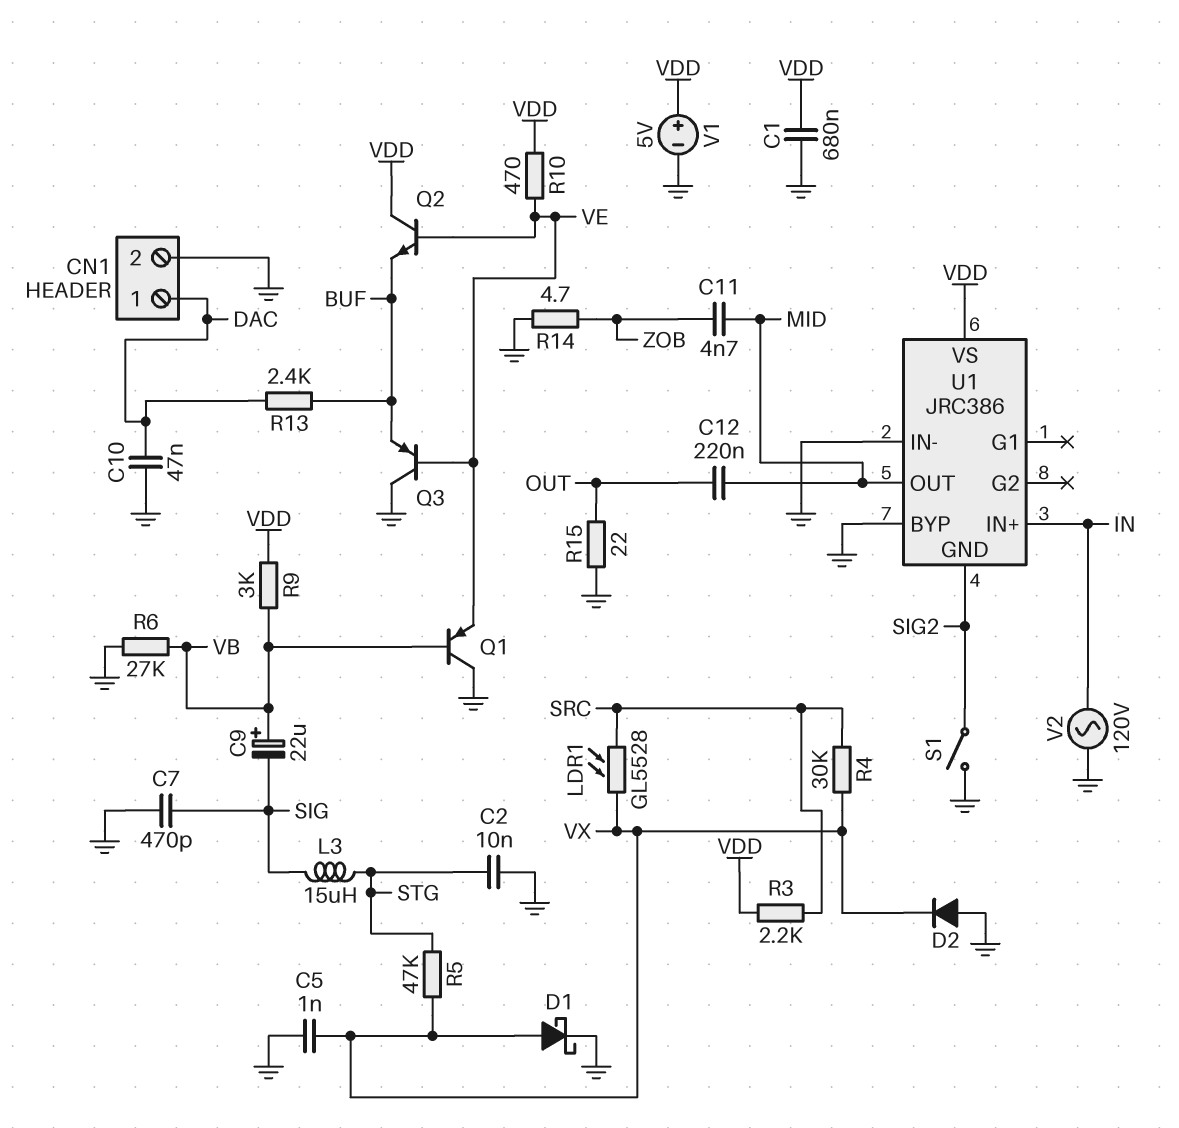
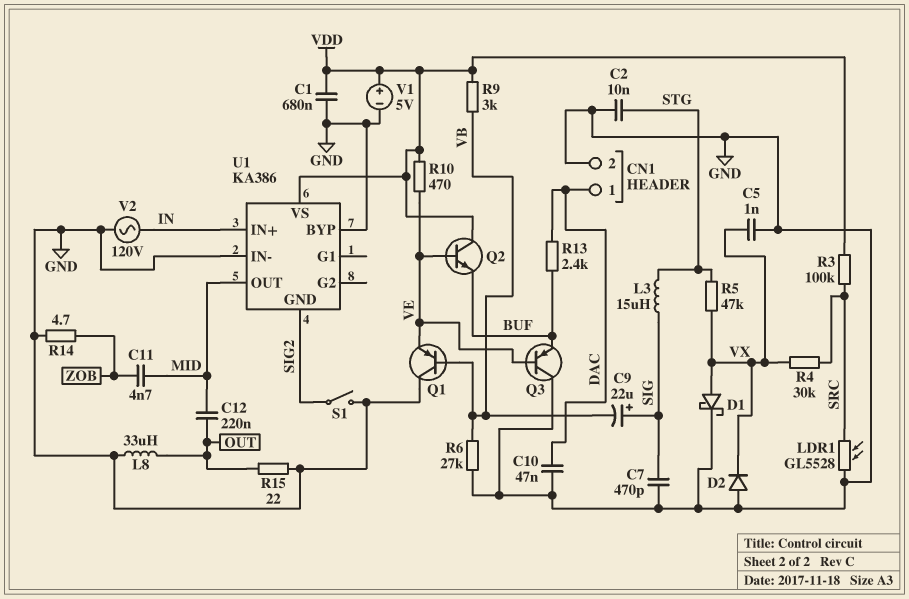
C9: 22uF (plus VB, minus SIG) -> 22uF (plus SIG, minus VB)
L8: none -> 33uH (GND, OUT)
LDR1: GL5528 (SRC, VX) -> GL5528 (GND, SRC)
R3: 2.2k (SRC, VDD) -> 100k (SRC, VDD)
U1: JRC386 -> KA386

